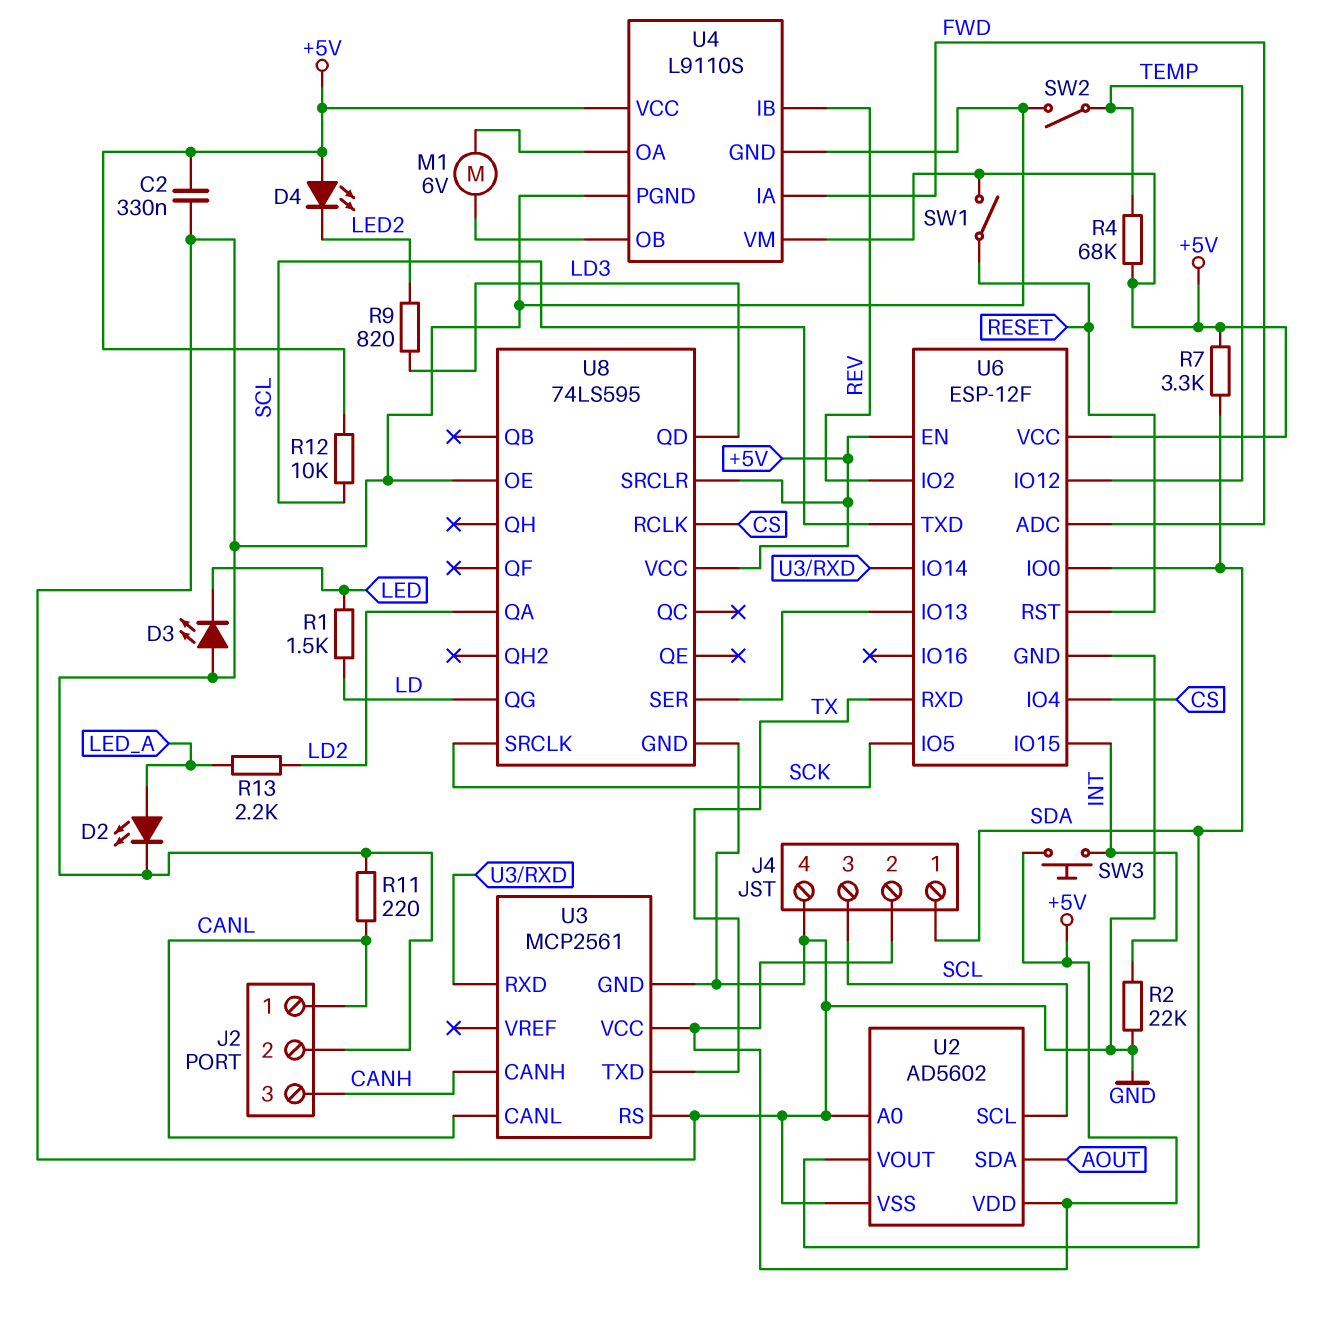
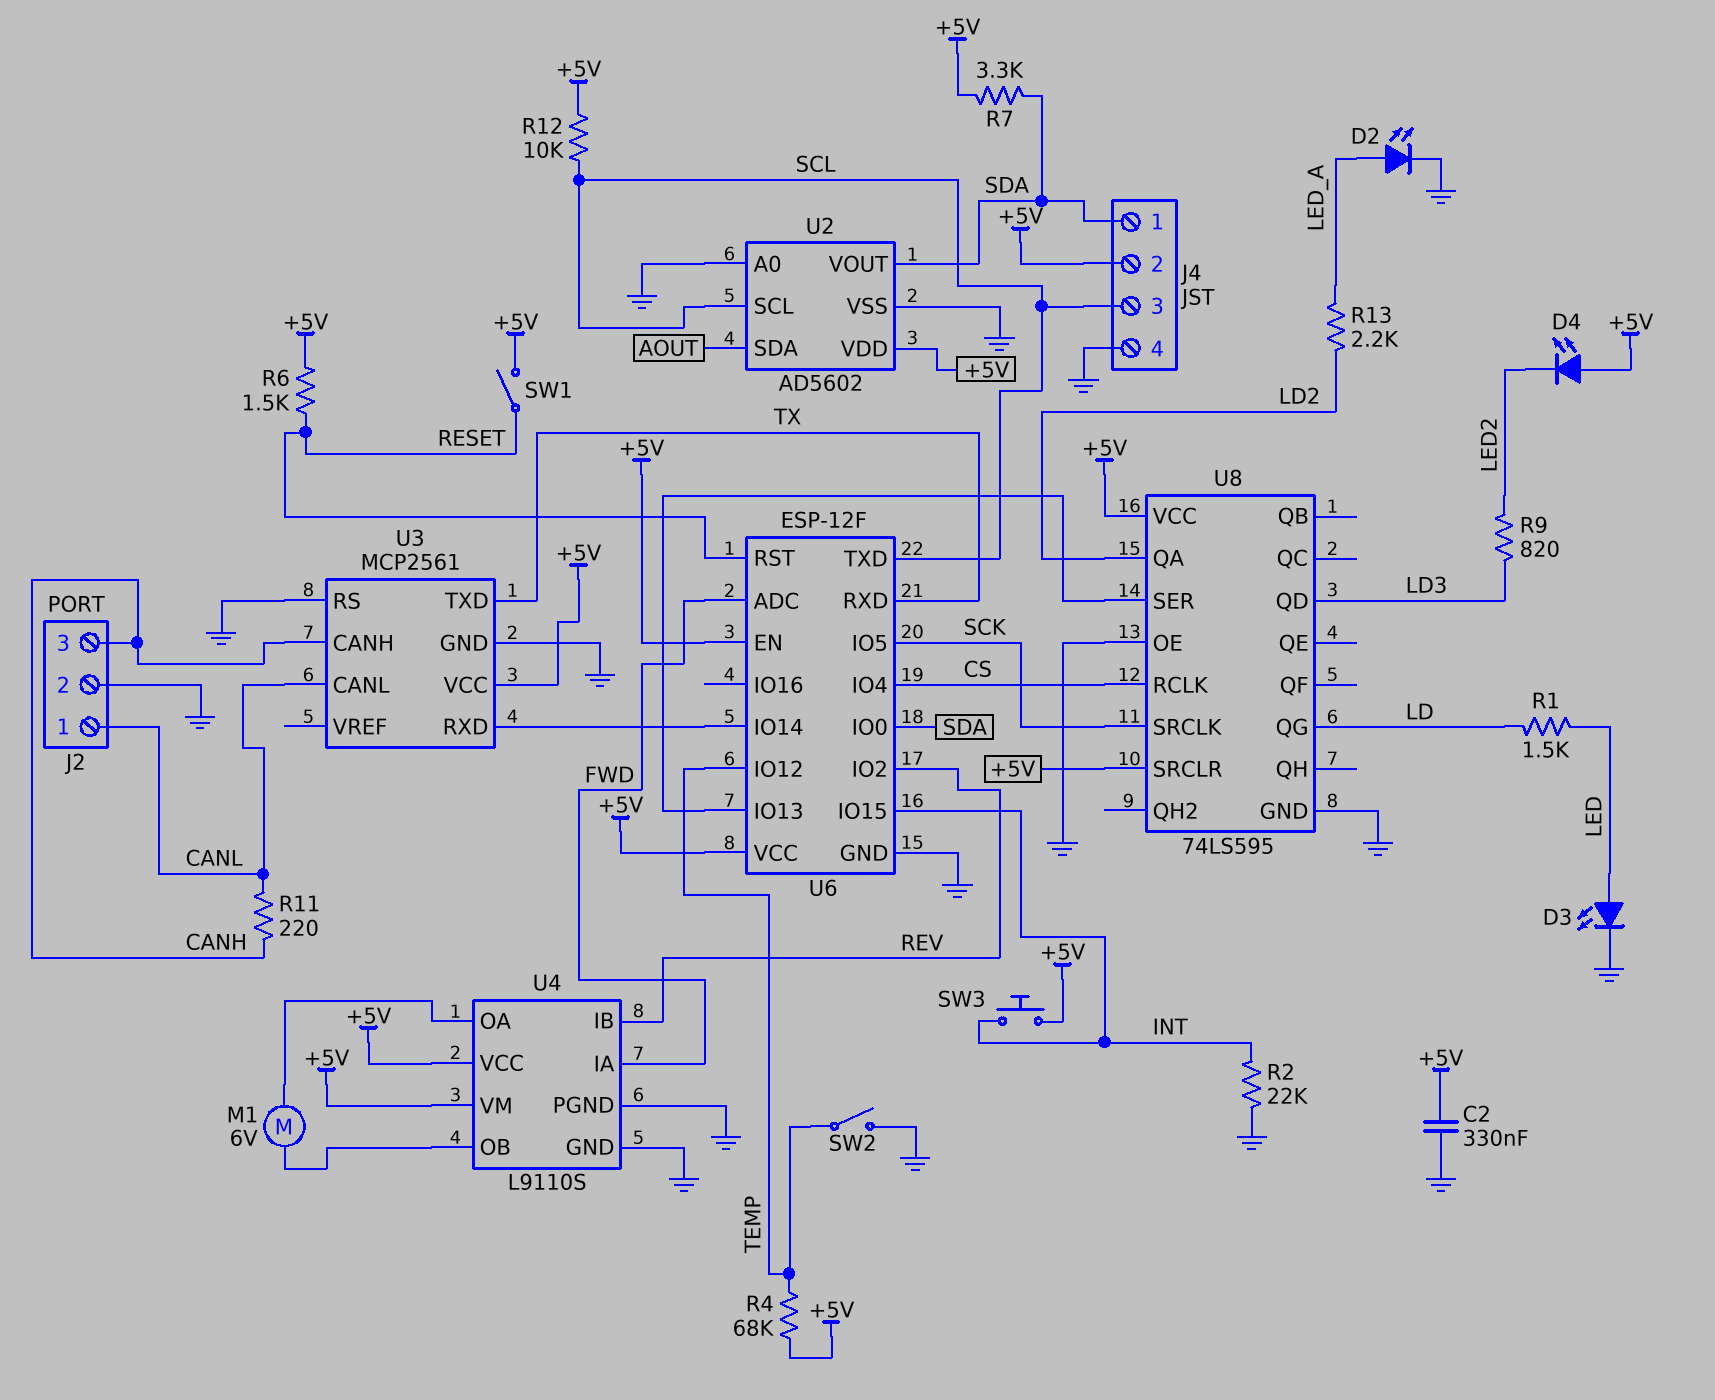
D3: LED (A GND, K LED) -> LED (A LED, K GND)
R6: none -> 1.5k (+5V, RESET)
R11: 220 (CANL, GND) -> 220 (CANH, CANL)

